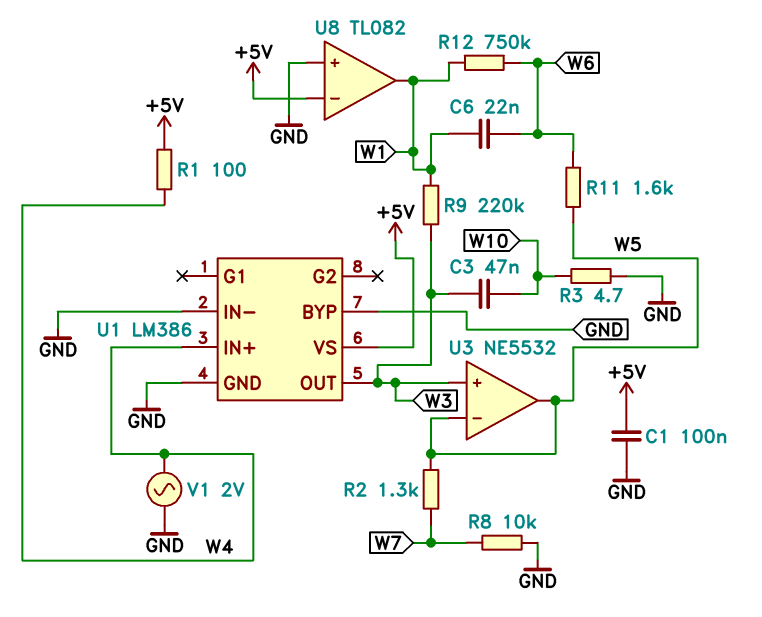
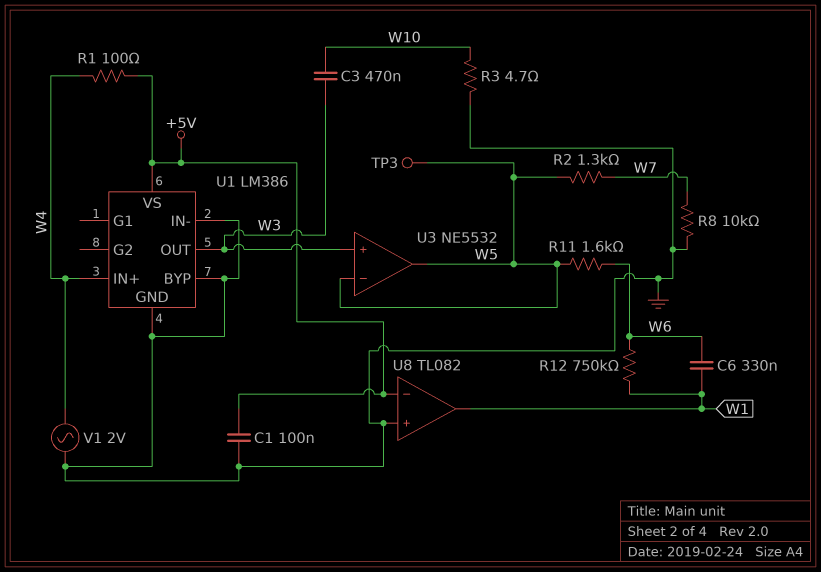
C3: 47nF (W3, W10) -> 470nF (W3, W10)
C6: 22nF (W1, W6) -> 330nF (W1, W6)
R9: 220k (W1, W3) -> none
TP3: none -> test point (W5)

